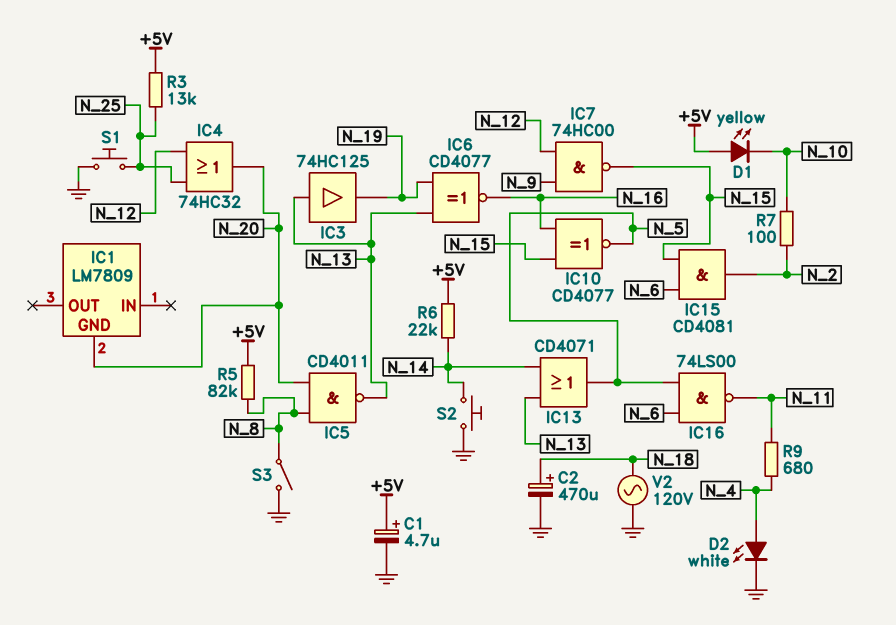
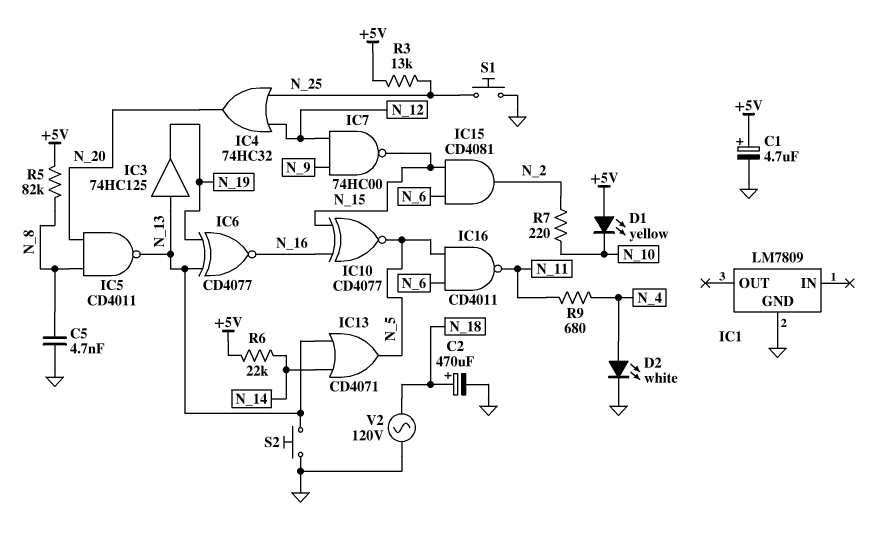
C5: none -> 4.7nF (GND, N_8)
IC1 pin GND: N_20 -> GND
IC16: NAND 74LS00 (in N_5, in N_6, out N_11) -> NAND CD4011 (in N_5, in N_6, out N_11)
R7: 100 (N_2, N_10) -> 220 (N_2, N_10)
S2: button (GND, N_14) -> button (GND, N_13)
S3: switch (GND, N_8) -> none

